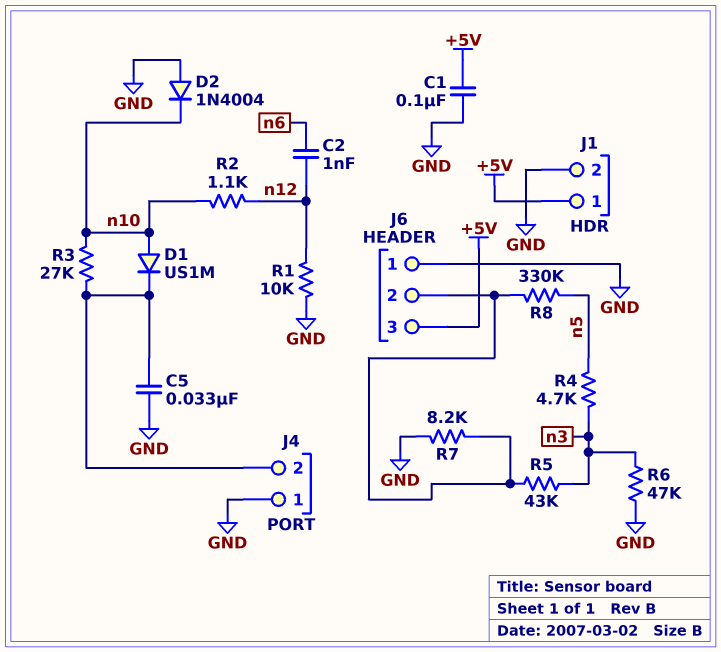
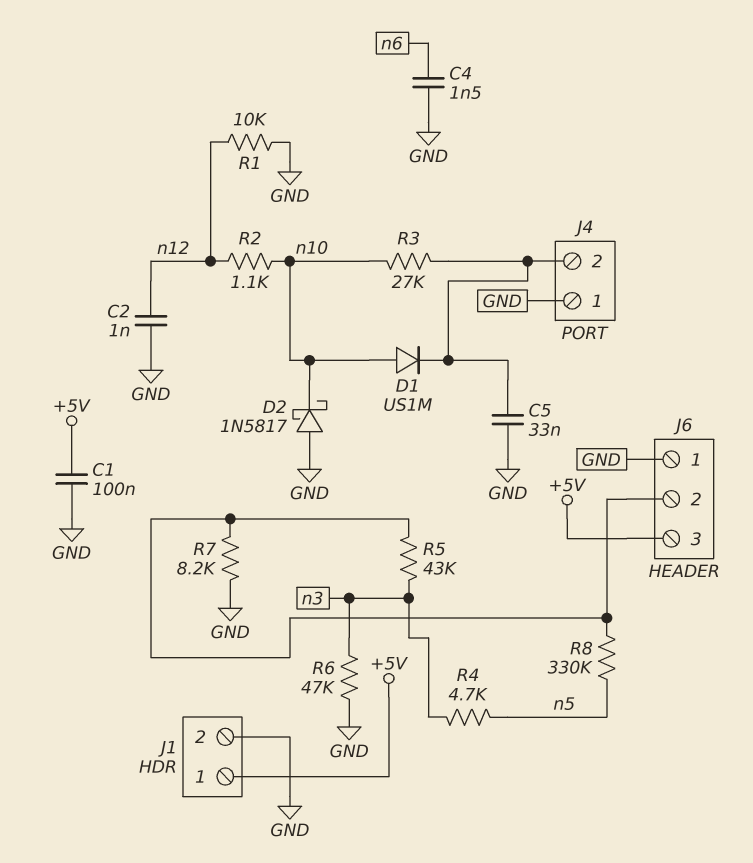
C2: 1nF (n6, n12) -> 1nF (GND, n12)
C4: none -> 1.5nF (GND, n6)
D2: diode 1N4004 (A GND, K n10) -> schottky 1N5817 (A GND, K n10)

